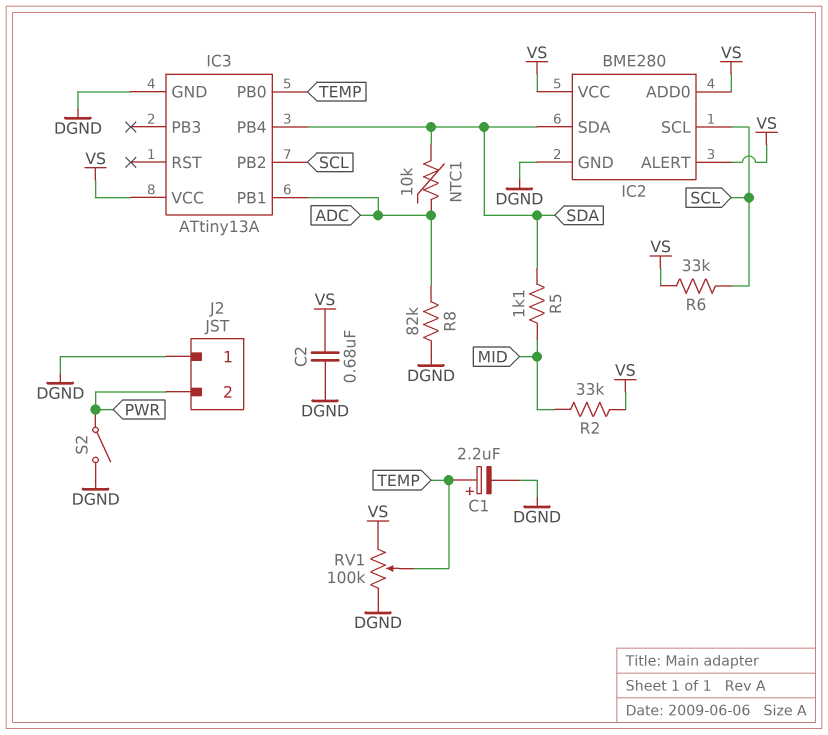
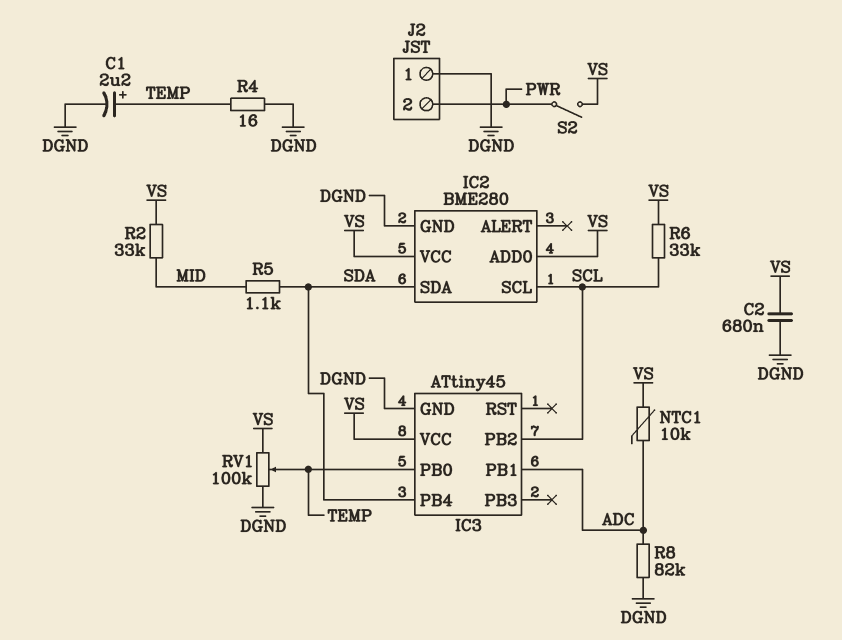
IC2 pin ALERT: VS -> none
IC3: ATtiny13A -> ATtiny45
NTC1: 10k (ADC, SDA) -> 10k (ADC, VS)
R4: none -> 16 (DGND, TEMP)
S2: switch (DGND, PWR) -> switch (PWR, VS)

